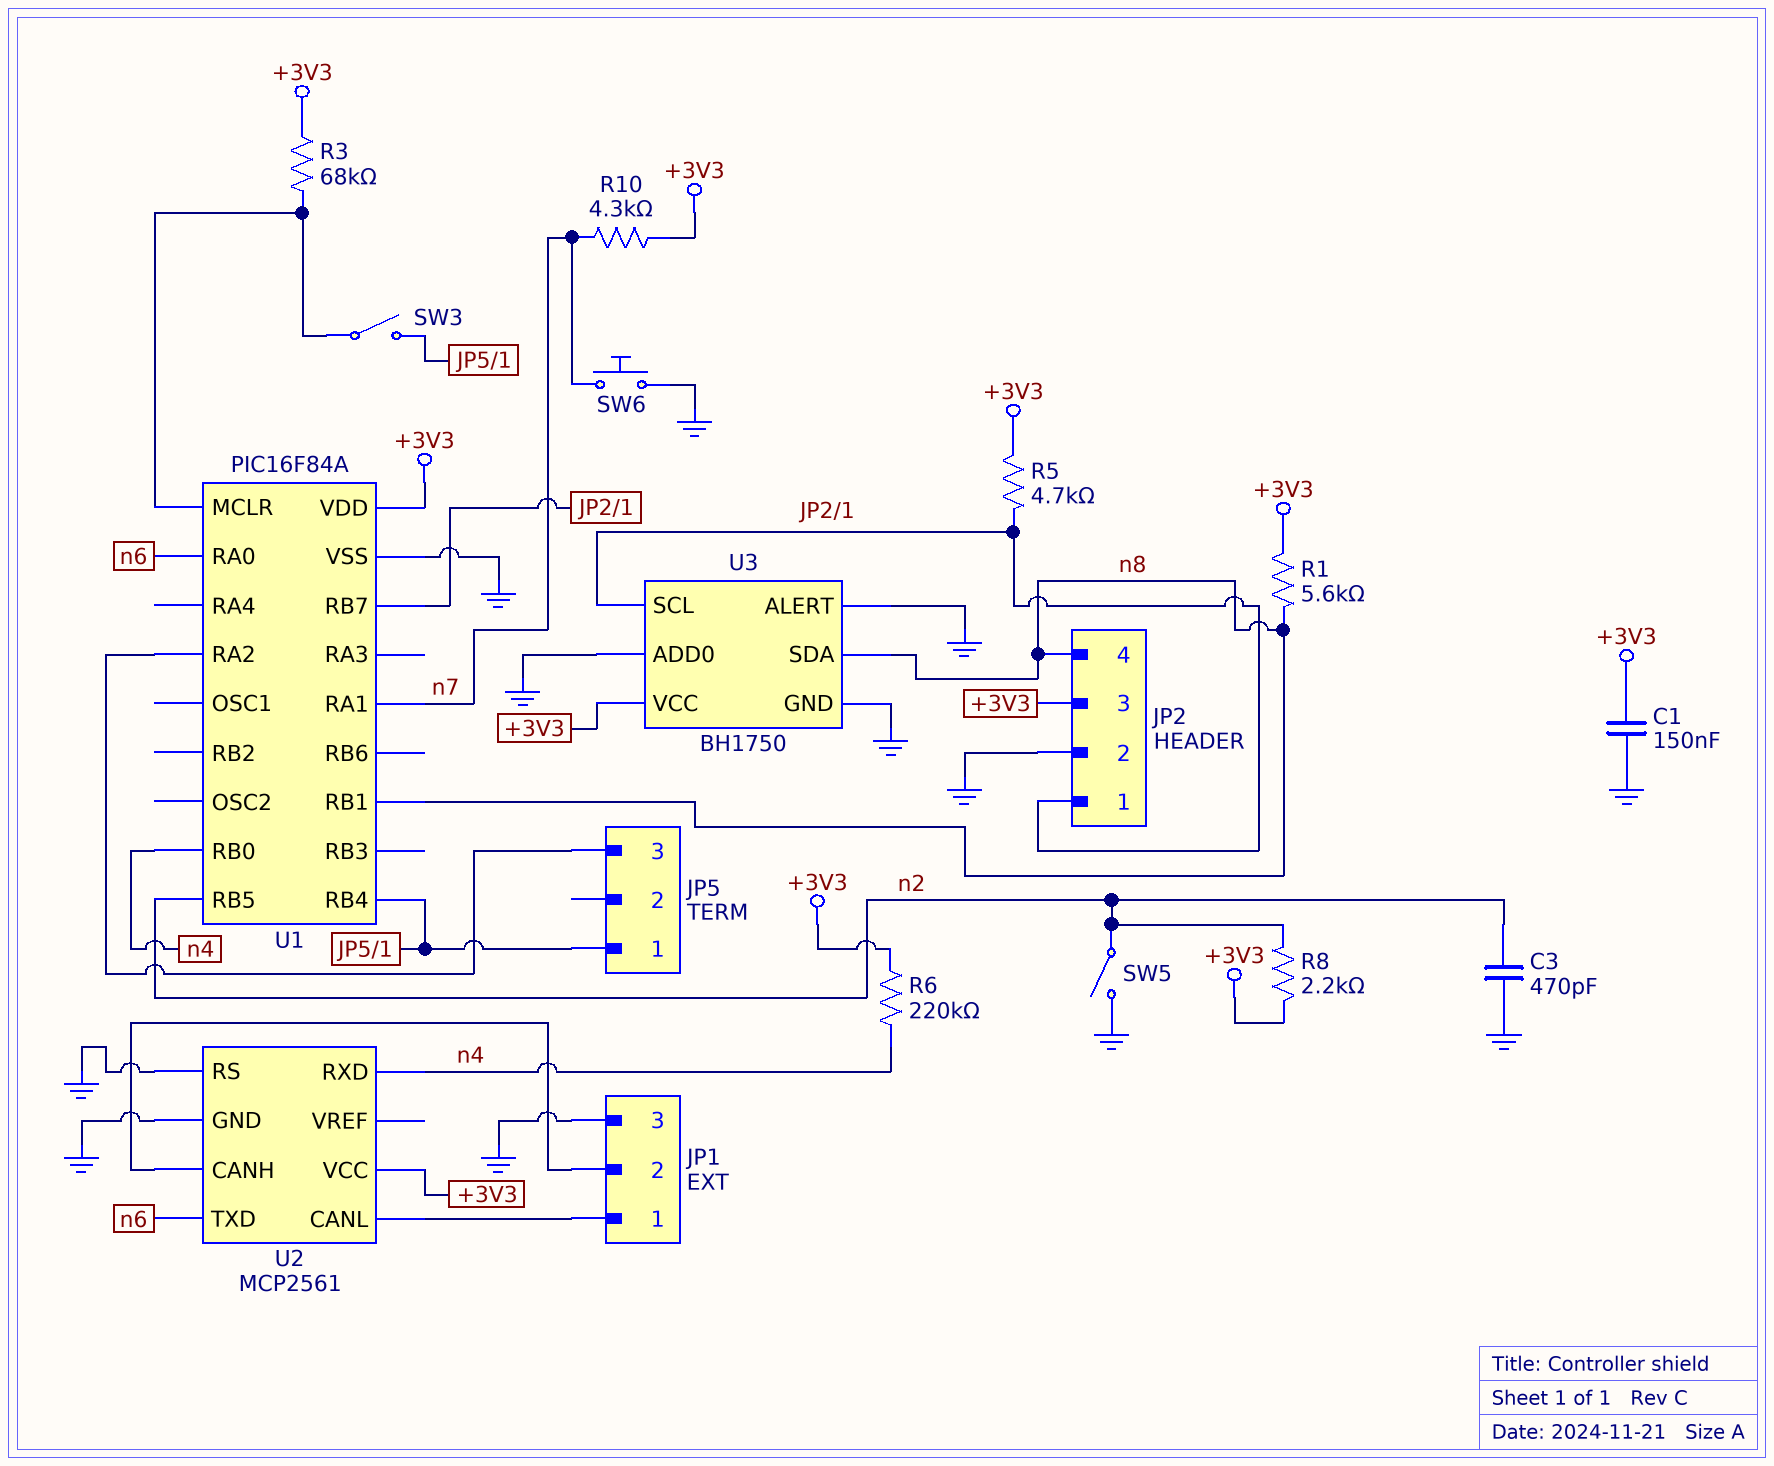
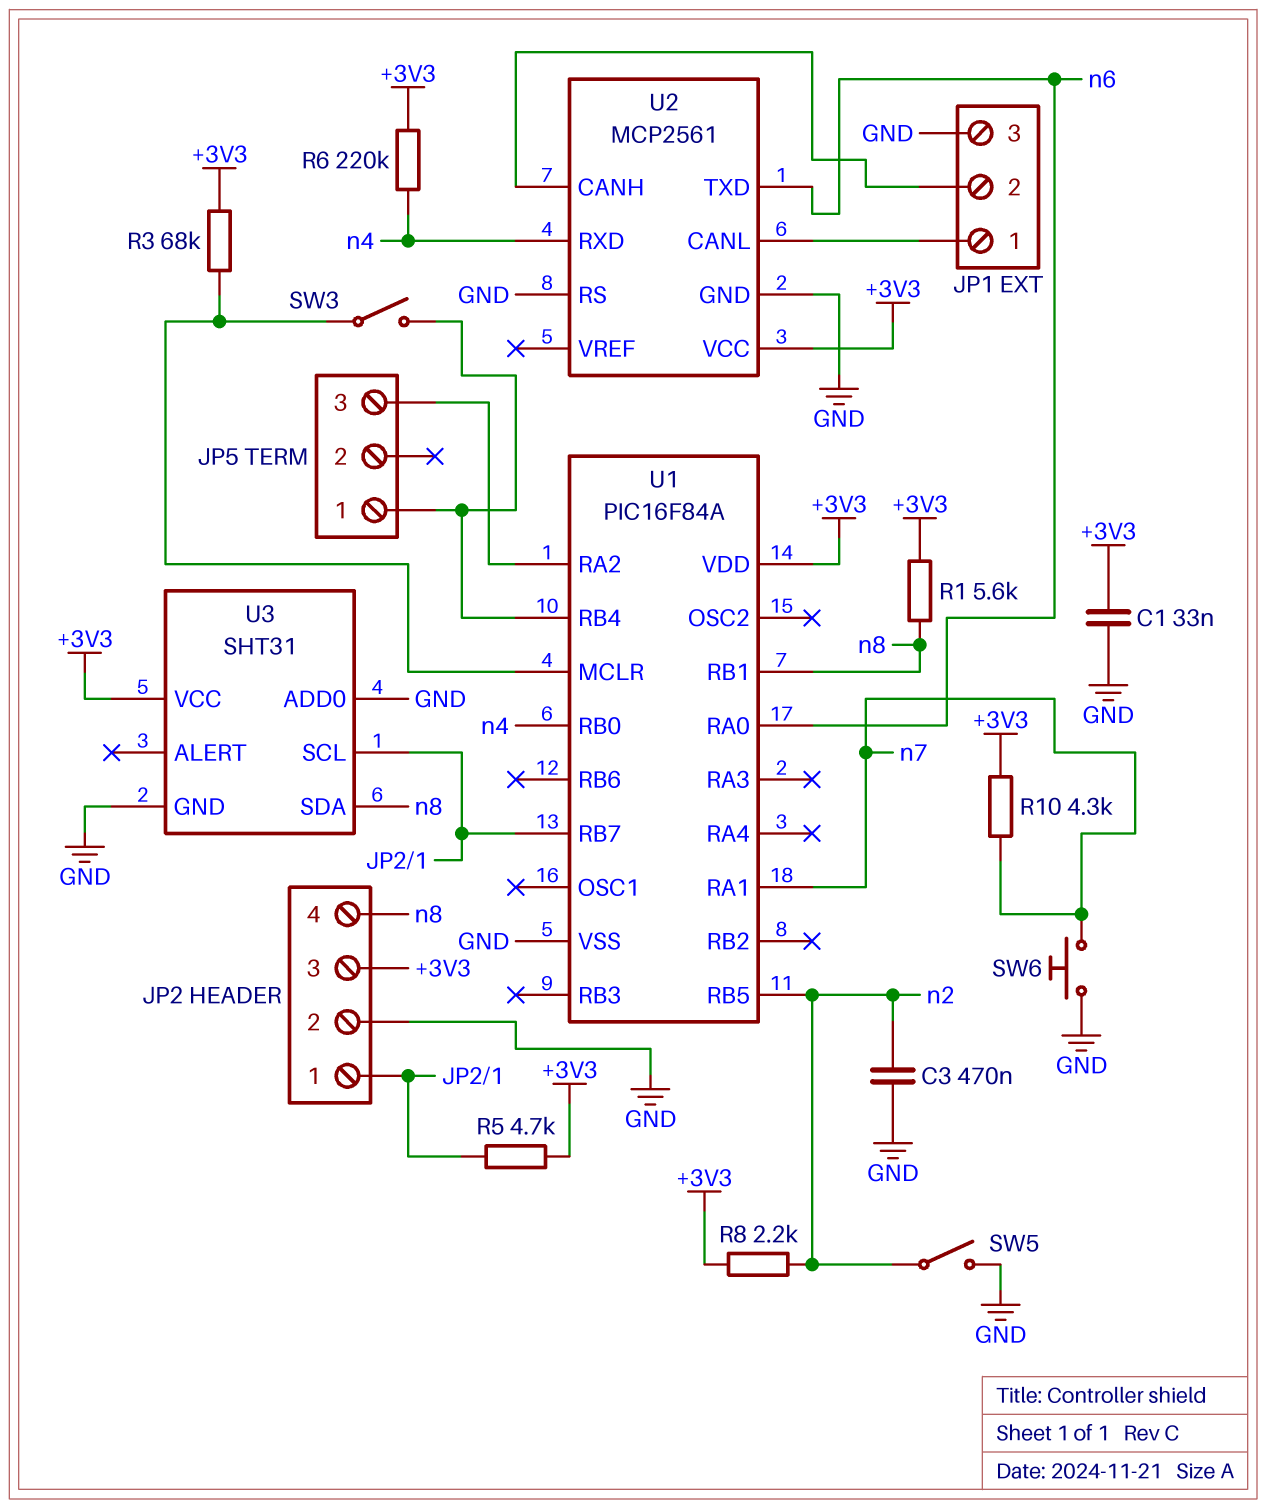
C1: 150nF (+3V3, GND) -> 33nF (+3V3, GND)
C3: 470pF (GND, n2) -> 470nF (GND, n2)
U3: BH1750 -> SHT31
U3 pin ALERT: GND -> none

